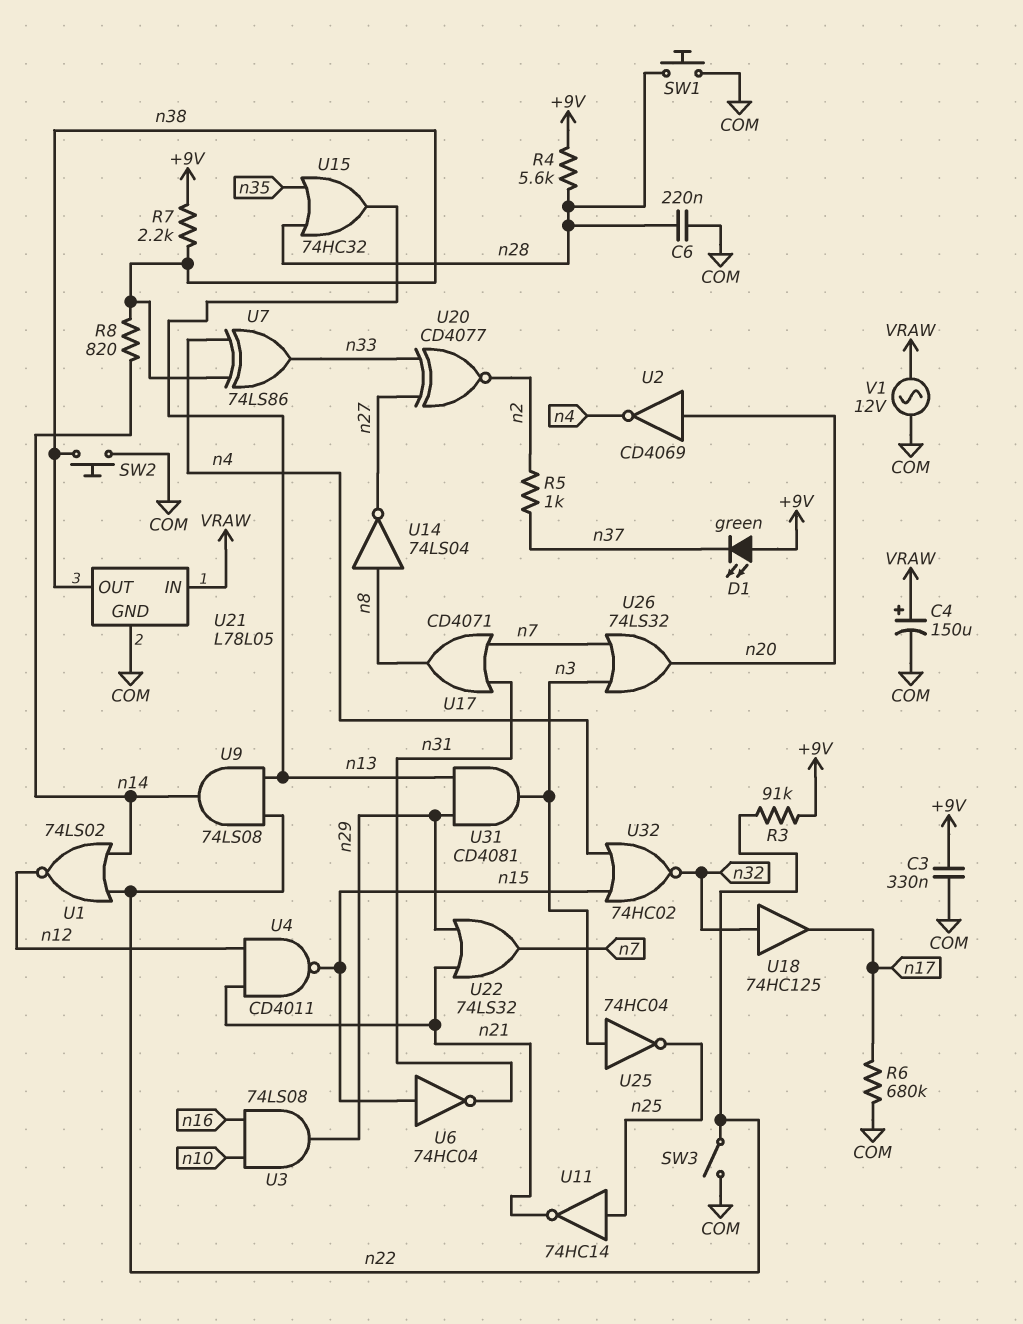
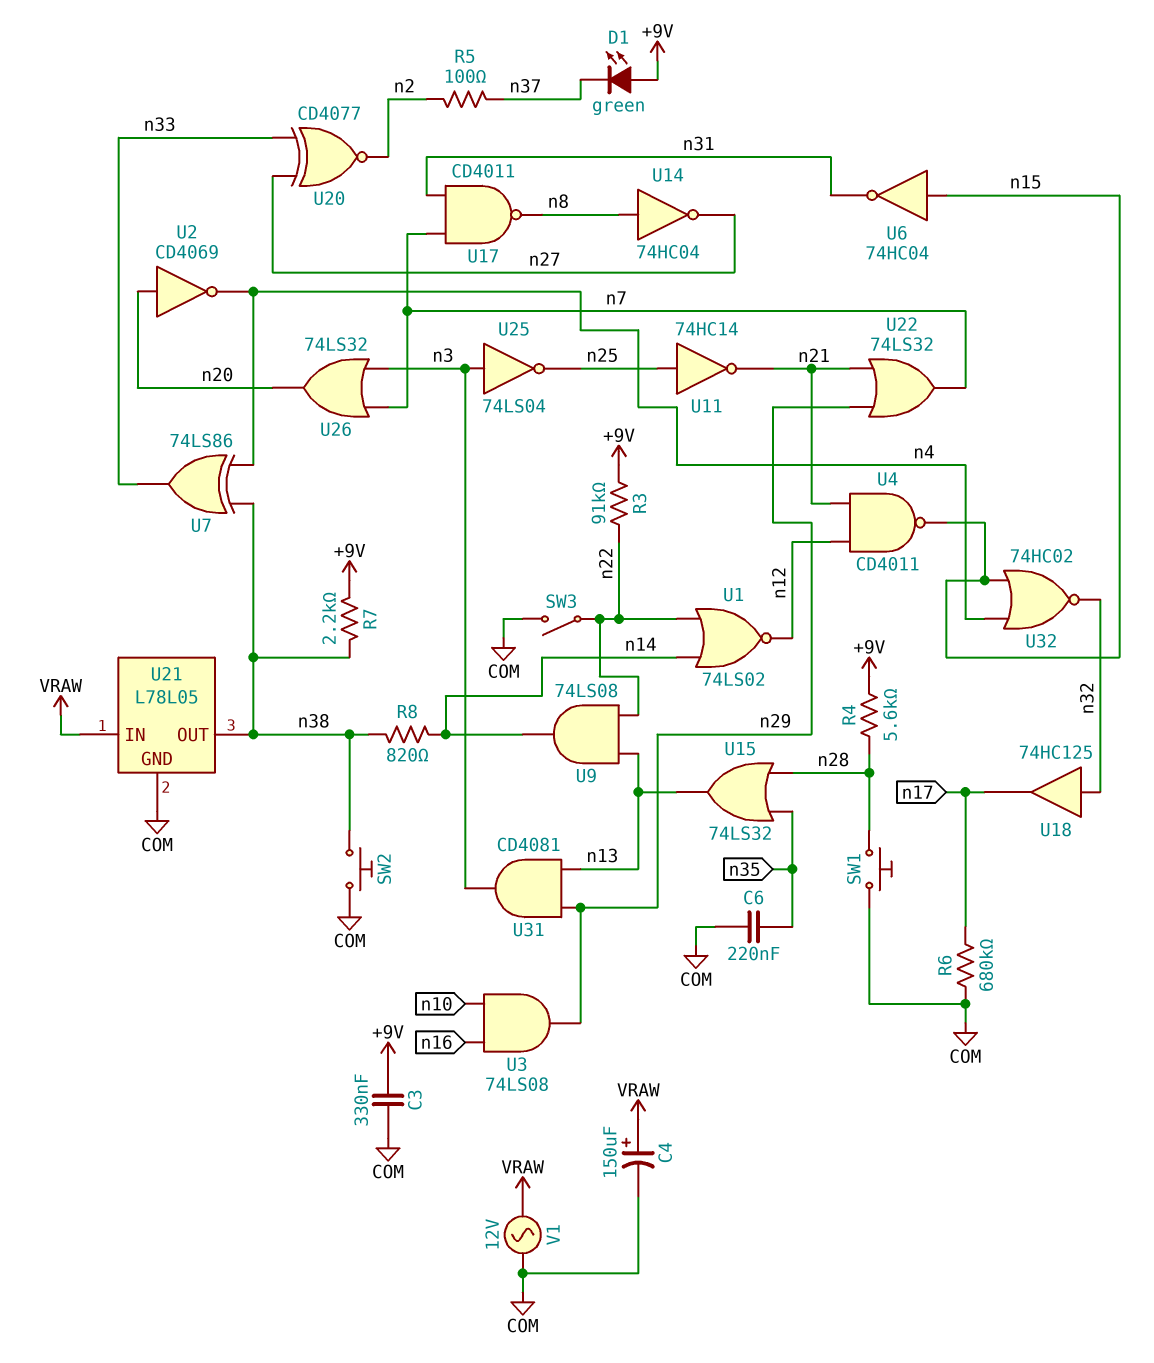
C6: 220nF (COM, n28) -> 220nF (COM, n35)
R5: 1k (n2, n37) -> 100 (n2, n37)
U14: NOT 74LS04 (in n8, out n27) -> NOT 74HC04 (in n8, out n27)
U15: OR 74HC32 (in n28, in n35, out n13) -> OR 74LS32 (in n28, in n35, out n13)
U17: OR CD4071 (in n7, in n31, out n8) -> NAND CD4011 (in n7, in n31, out n8)
U25: NOT 74HC04 (in n3, out n25) -> NOT 74LS04 (in n3, out n25)

